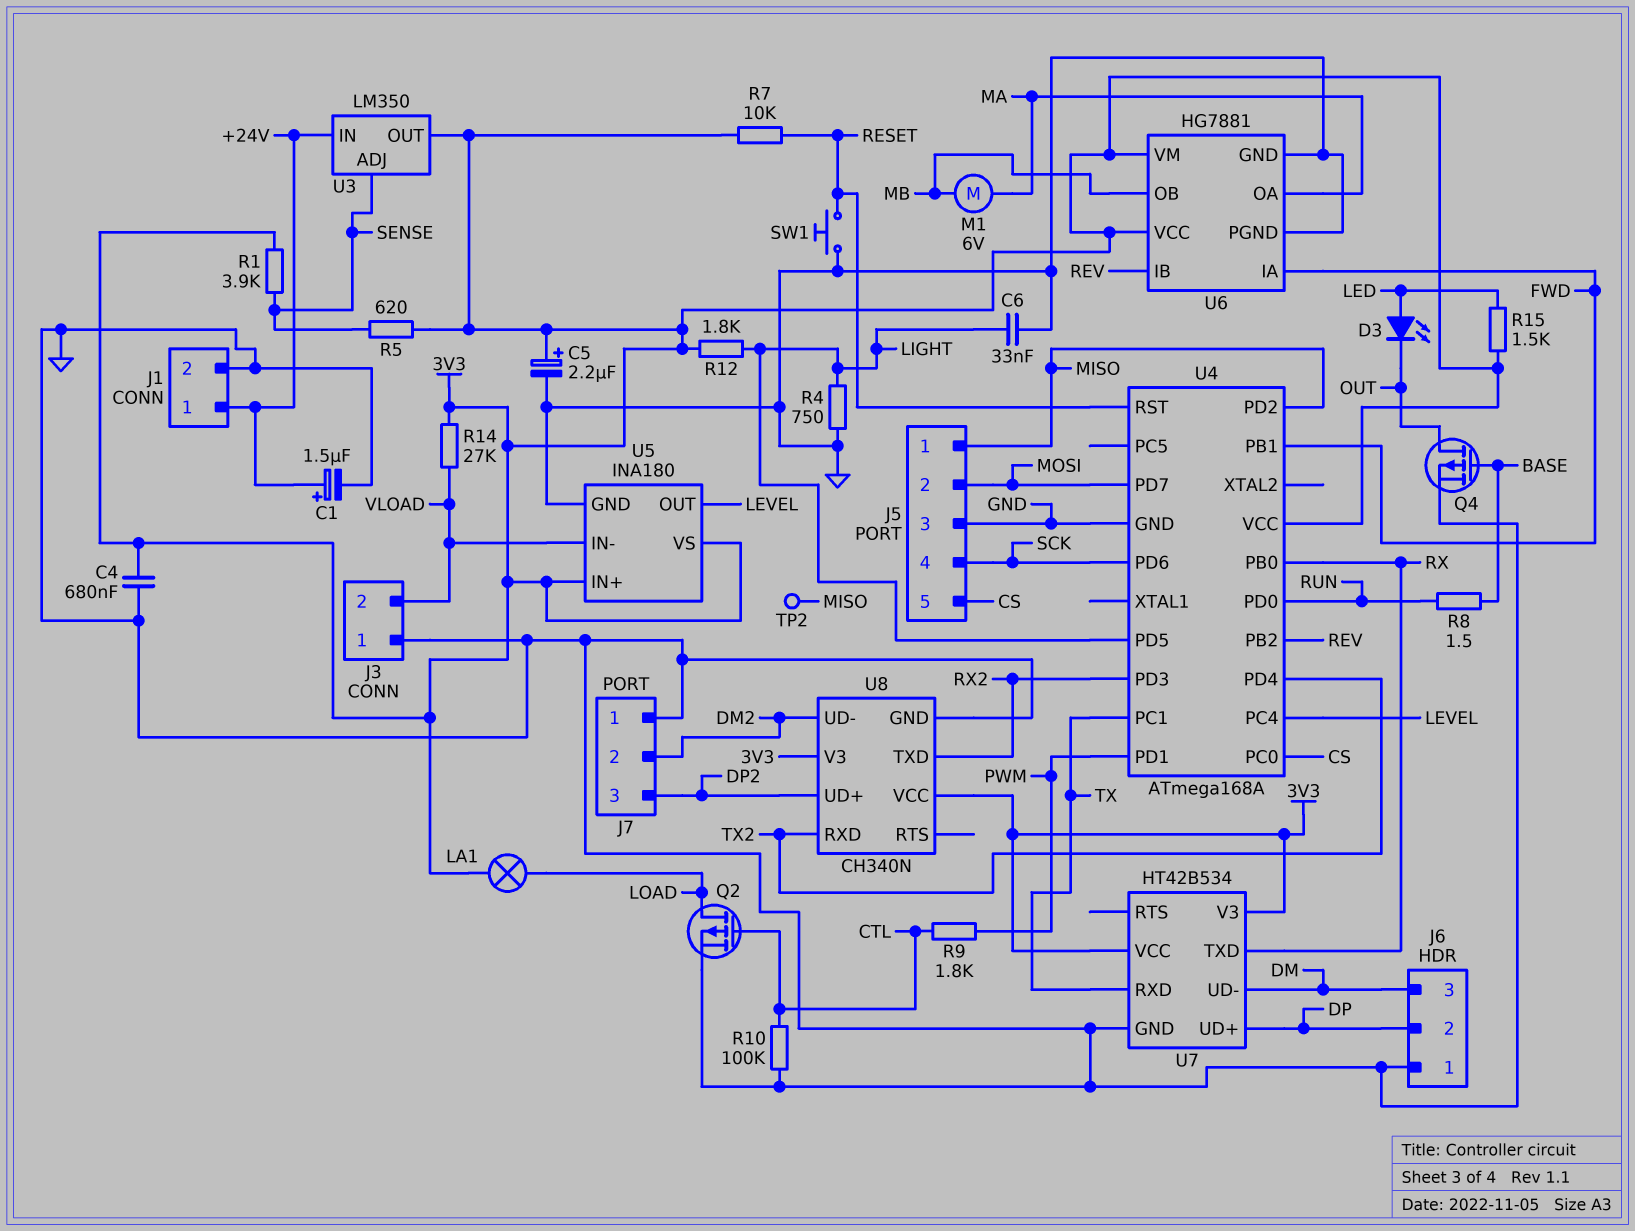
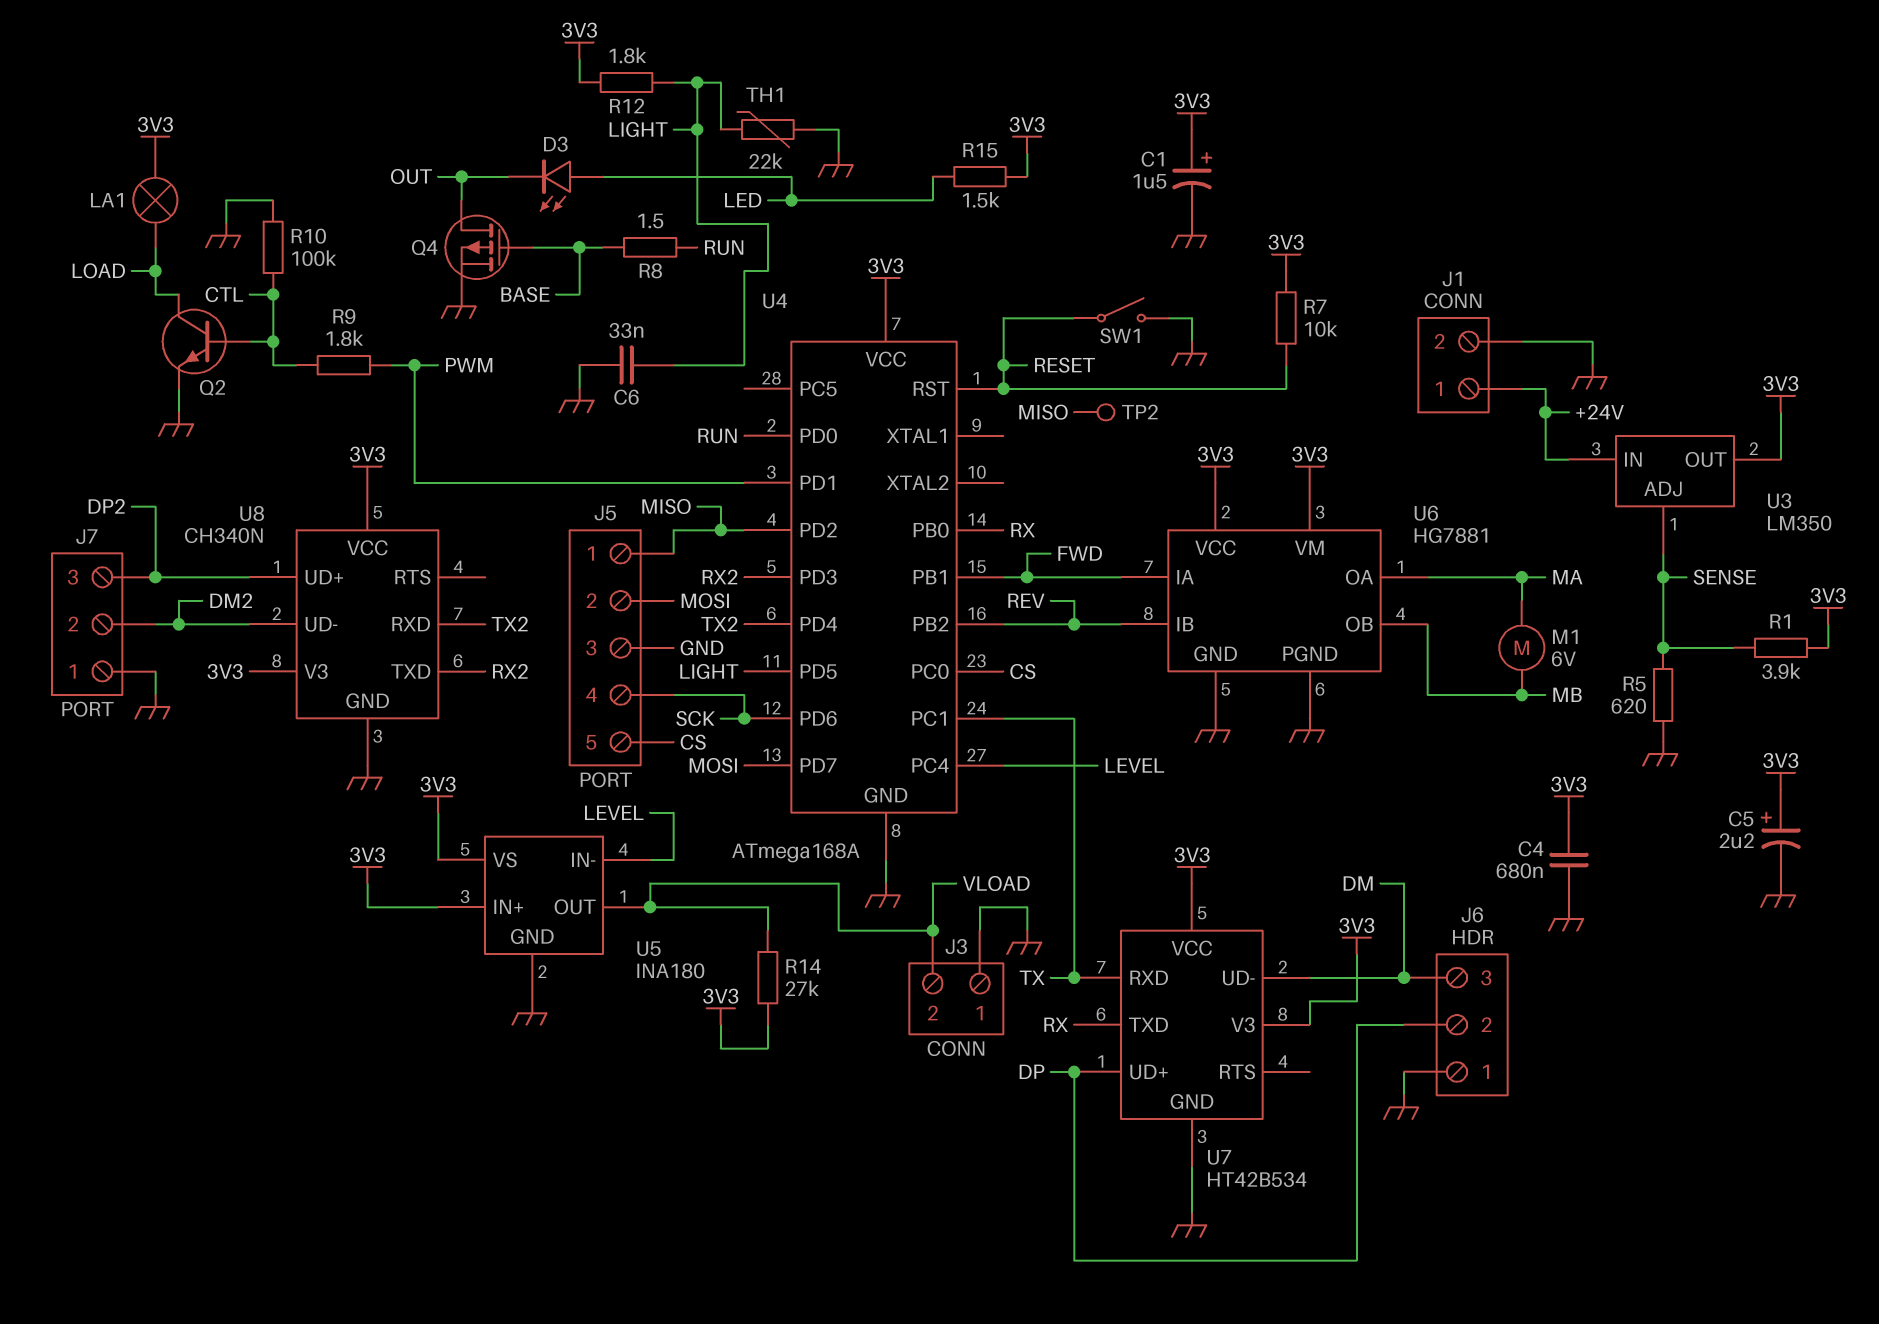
C1: 1.5uF (plus +24V, minus GND) -> 1.5uF (plus 3V3, minus GND)
Q2: PMOS (G CTL, D LOAD, S GND) -> NPN (B CTL, C LOAD, E GND)
R4: 750 (GND, LIGHT) -> none
R5: 620 (3V3, SENSE) -> 620 (GND, SENSE)
SW1: button (GND, RESET) -> switch (GND, RESET)
TH1: none -> 22k (GND, LIGHT)
U5 pin IN-: VLOAD -> LEVEL
U5 pin OUT: LEVEL -> VLOAD

